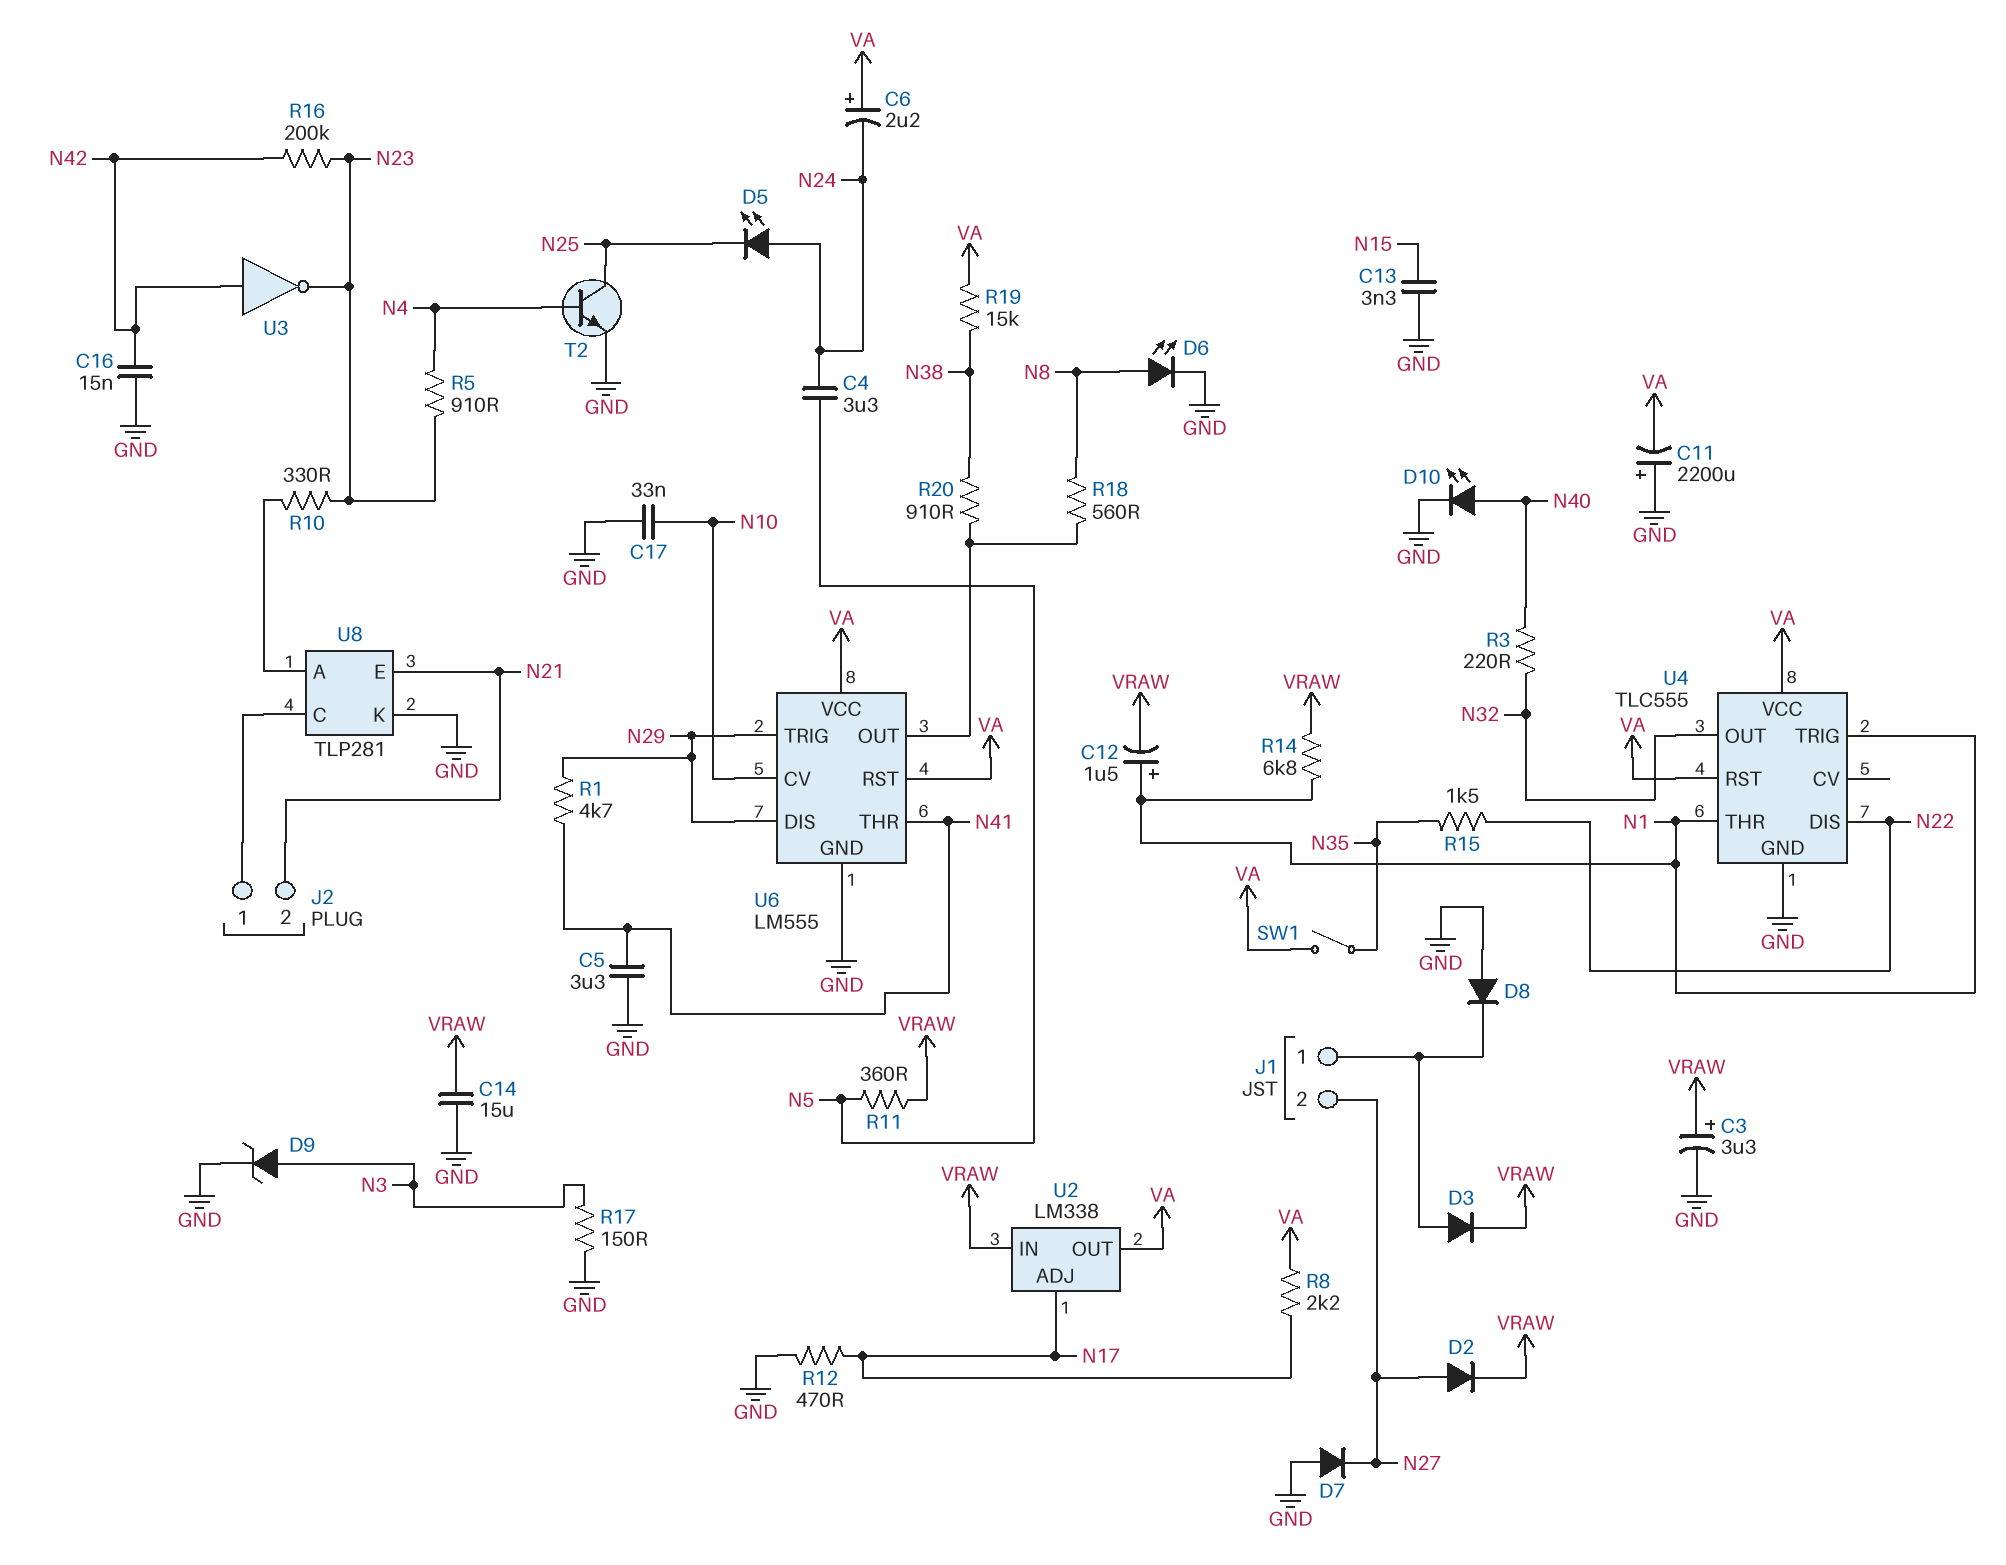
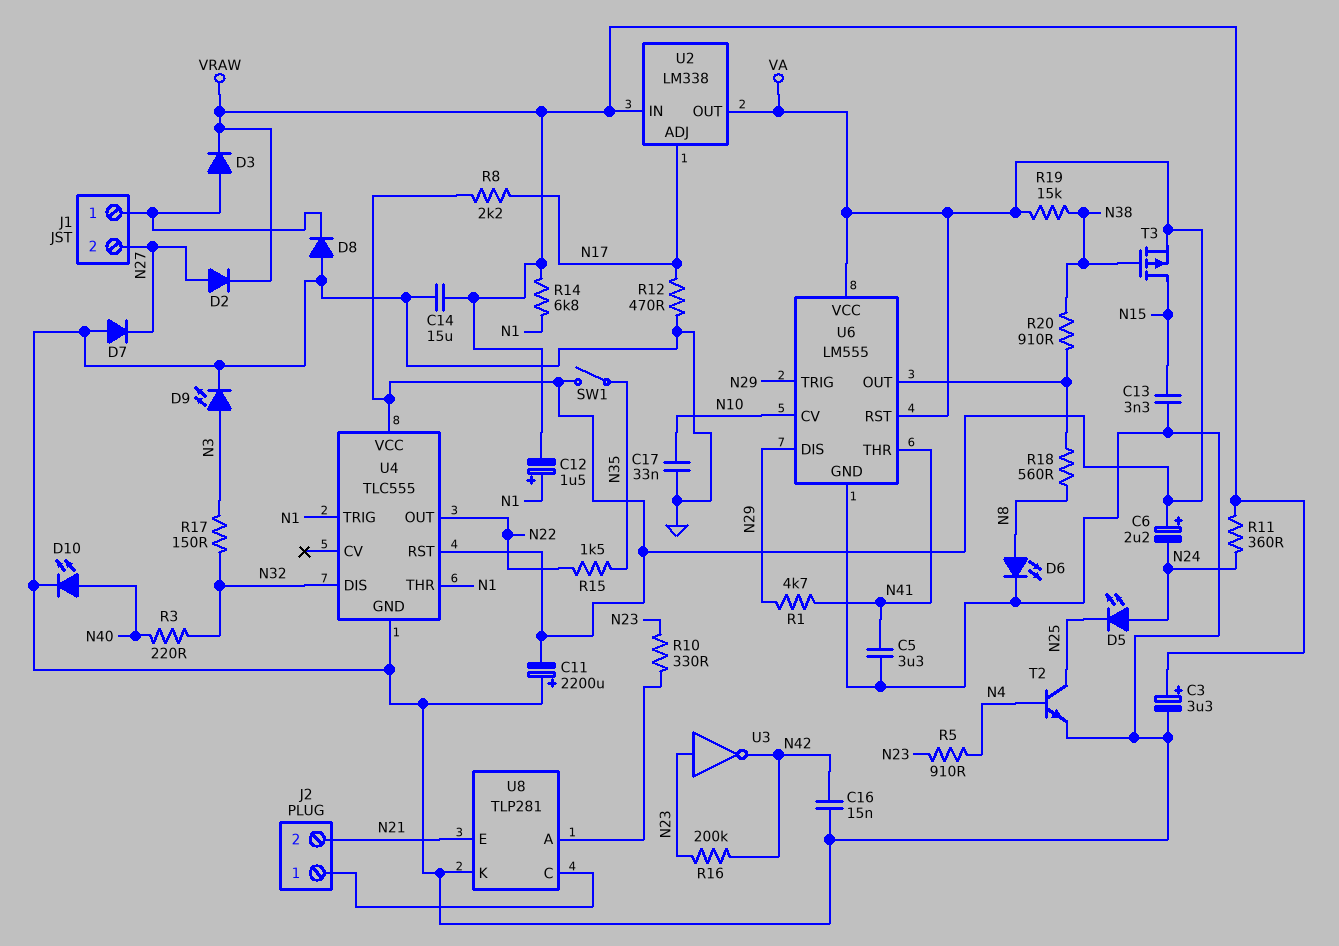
C4: 3.3uF (N5, N24) -> none
D9: zener (A N3, K GND) -> LED (A N3, K GND)
R11: 360 (N5, VRAW) -> 360 (N24, VRAW)
R17: 150 (GND, N3) -> 150 (N3, N32)
T3: none -> PMOS (G N38, D N15, S VA)
U3: NOT (in N42, out N23) -> NOT (in N23, out N42)
U4 pin DIS: N22 -> N32
U4 pin OUT: N32 -> N22

